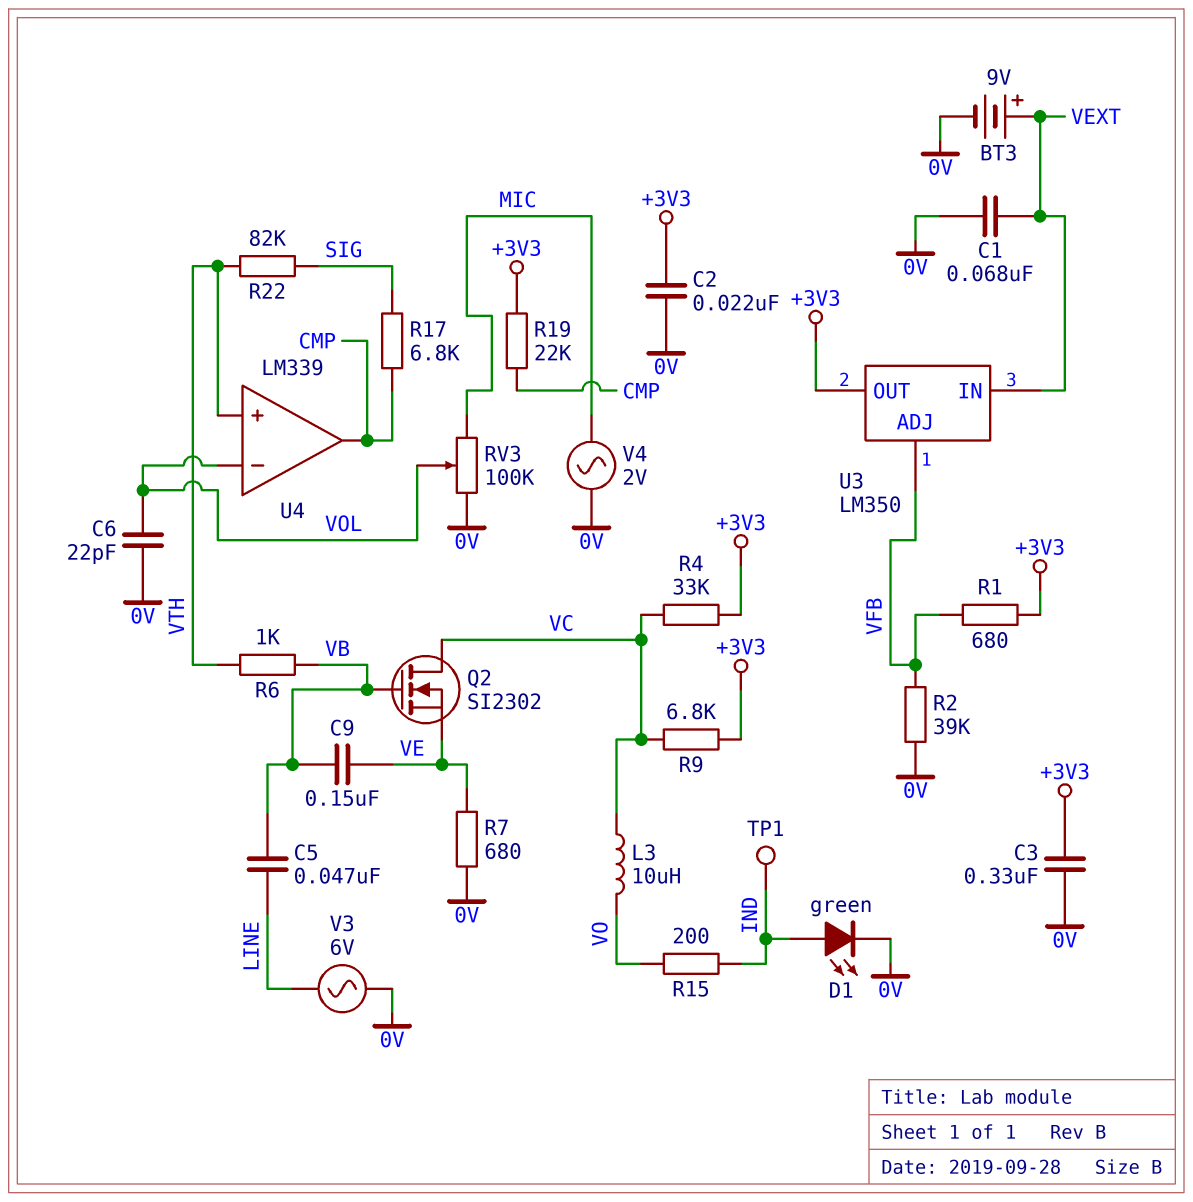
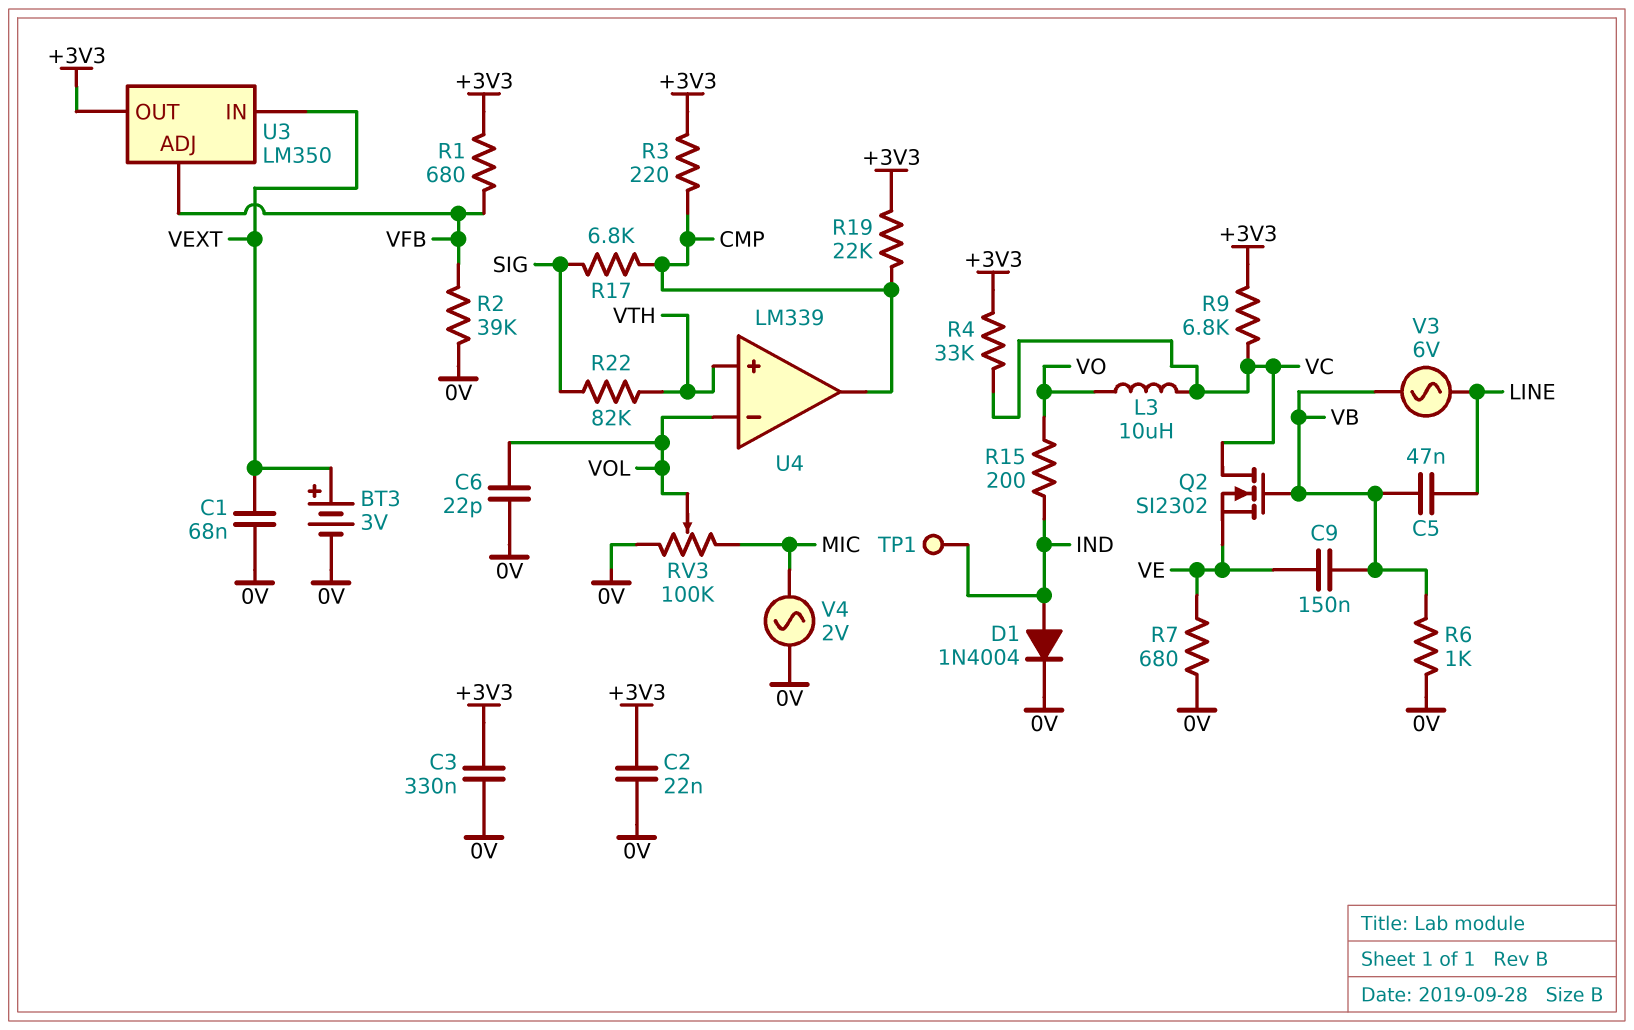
BT3: 9V (plus VEXT, minus 0V) -> 3V (plus VEXT, minus 0V)
D1: LED green (A IND, K 0V) -> diode 1N4004 (A IND, K 0V)
R3: none -> 220 (+3V3, CMP)
R6: 1k (VB, VTH) -> 1k (0V, VB)
V3: AC 6V (0V, LINE) -> AC 6V (LINE, VB)

